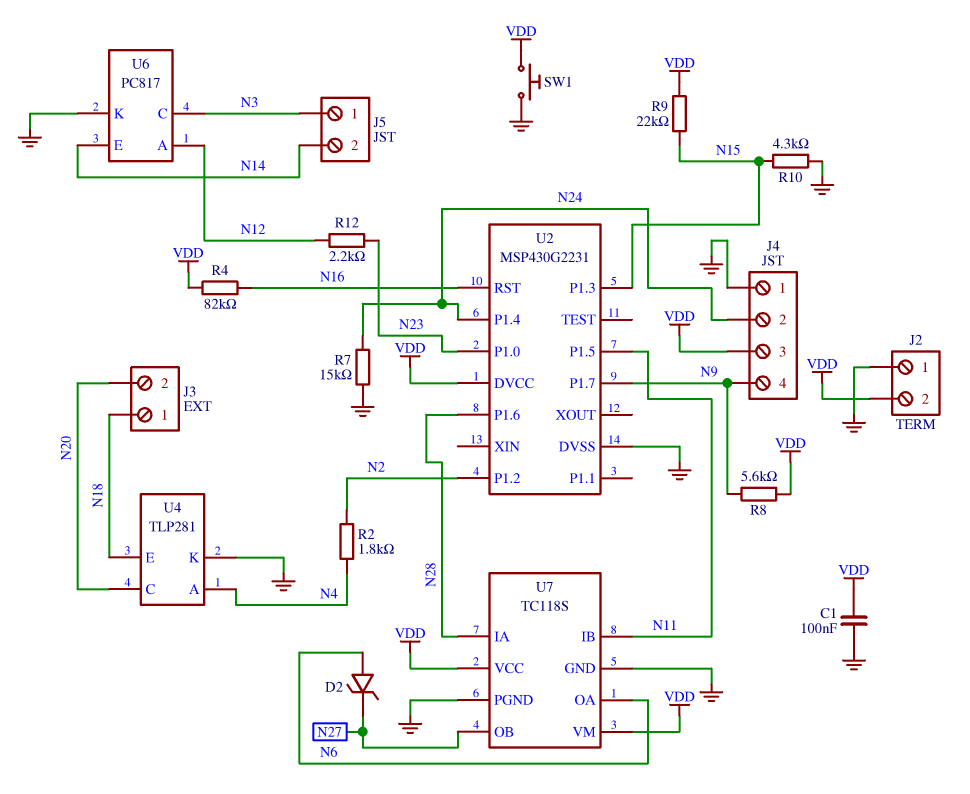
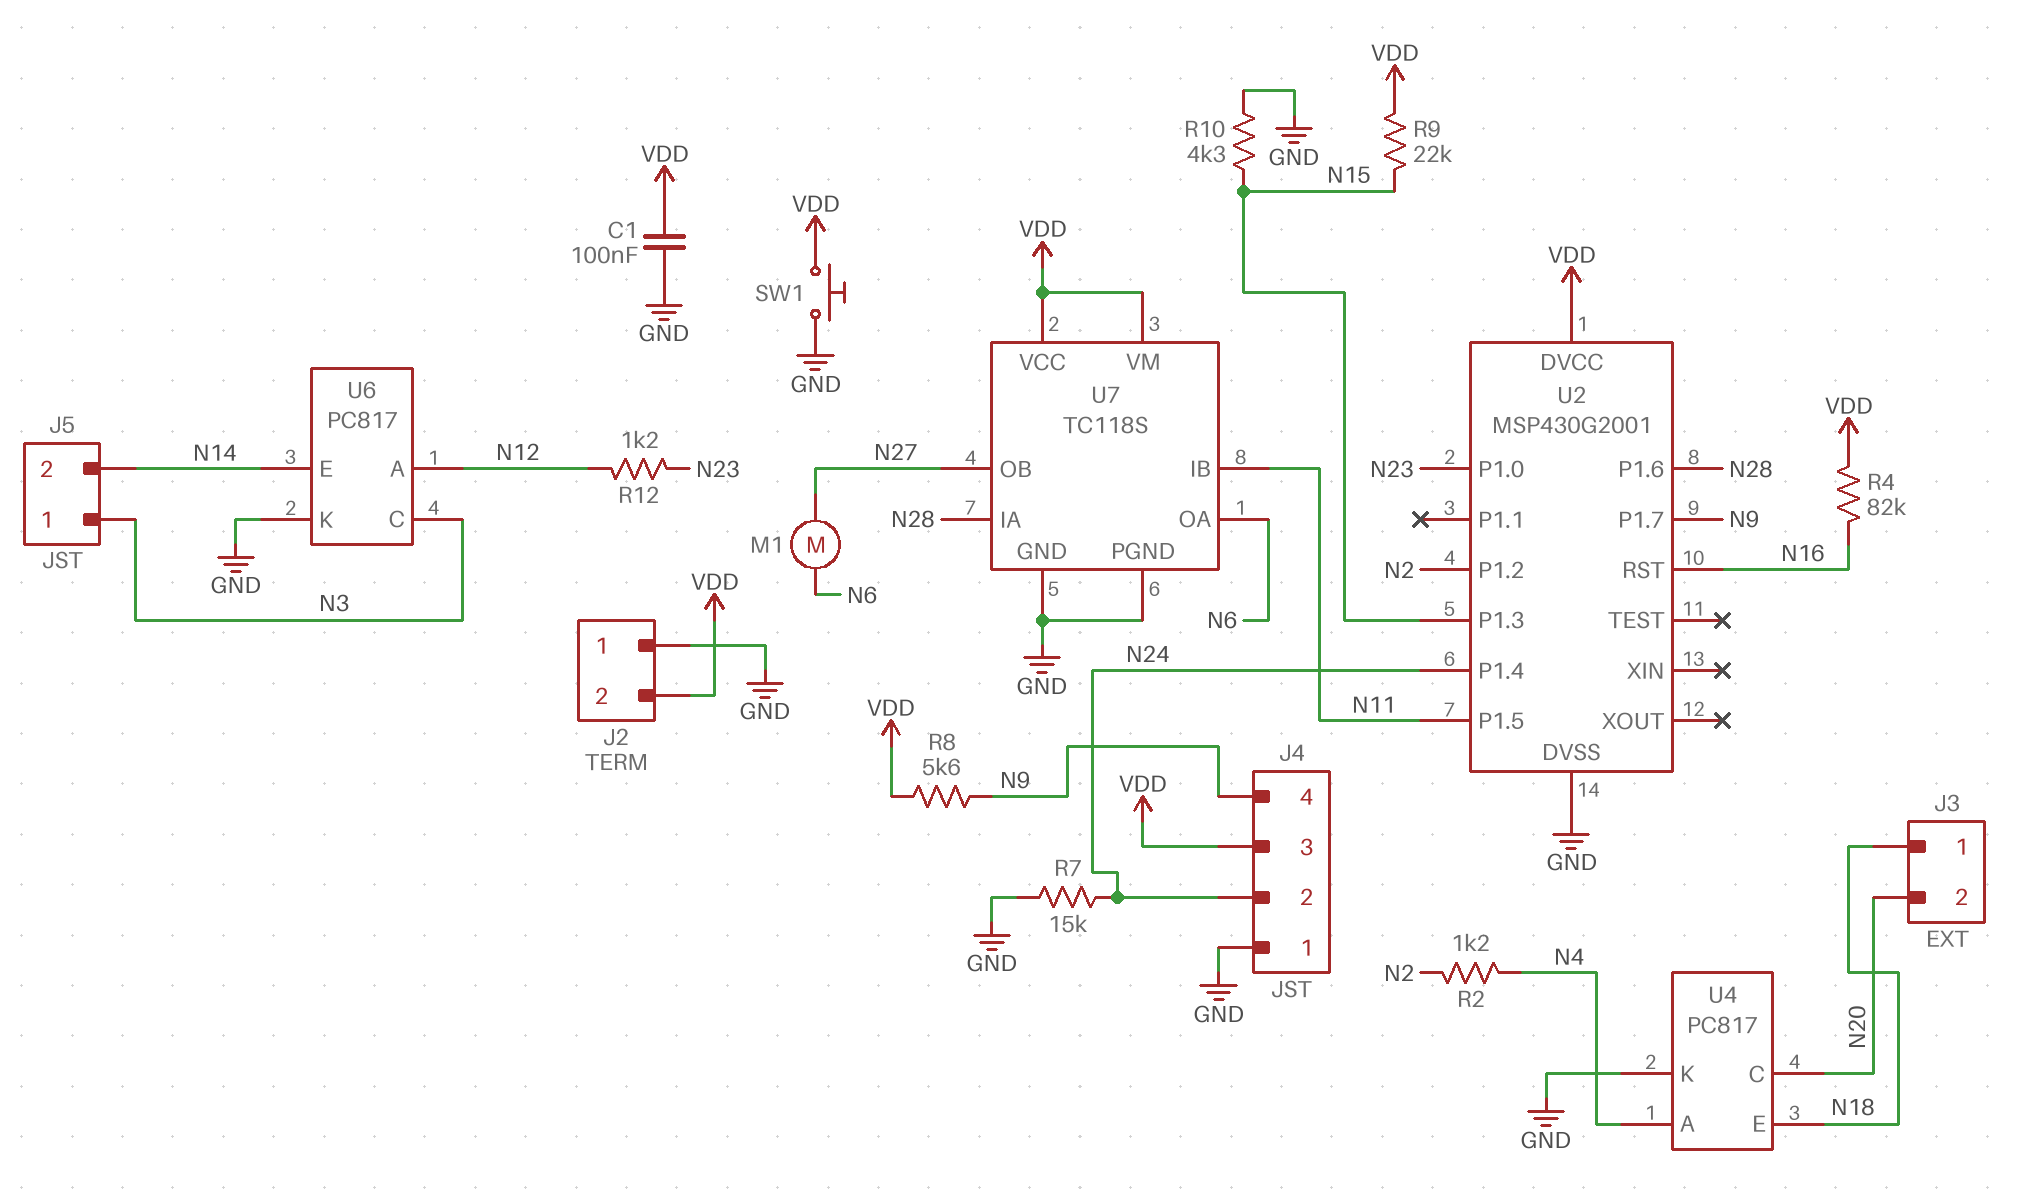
D2: zener (A N6, K N27) -> none
M1: none -> motor (N6, N27)
R2: 1.8k (N2, N4) -> 1.2k (N2, N4)
R12: 2.2k (N12, N23) -> 1.2k (N12, N23)
U2: MSP430G2231 -> MSP430G2001
U4: TLP281 -> PC817

